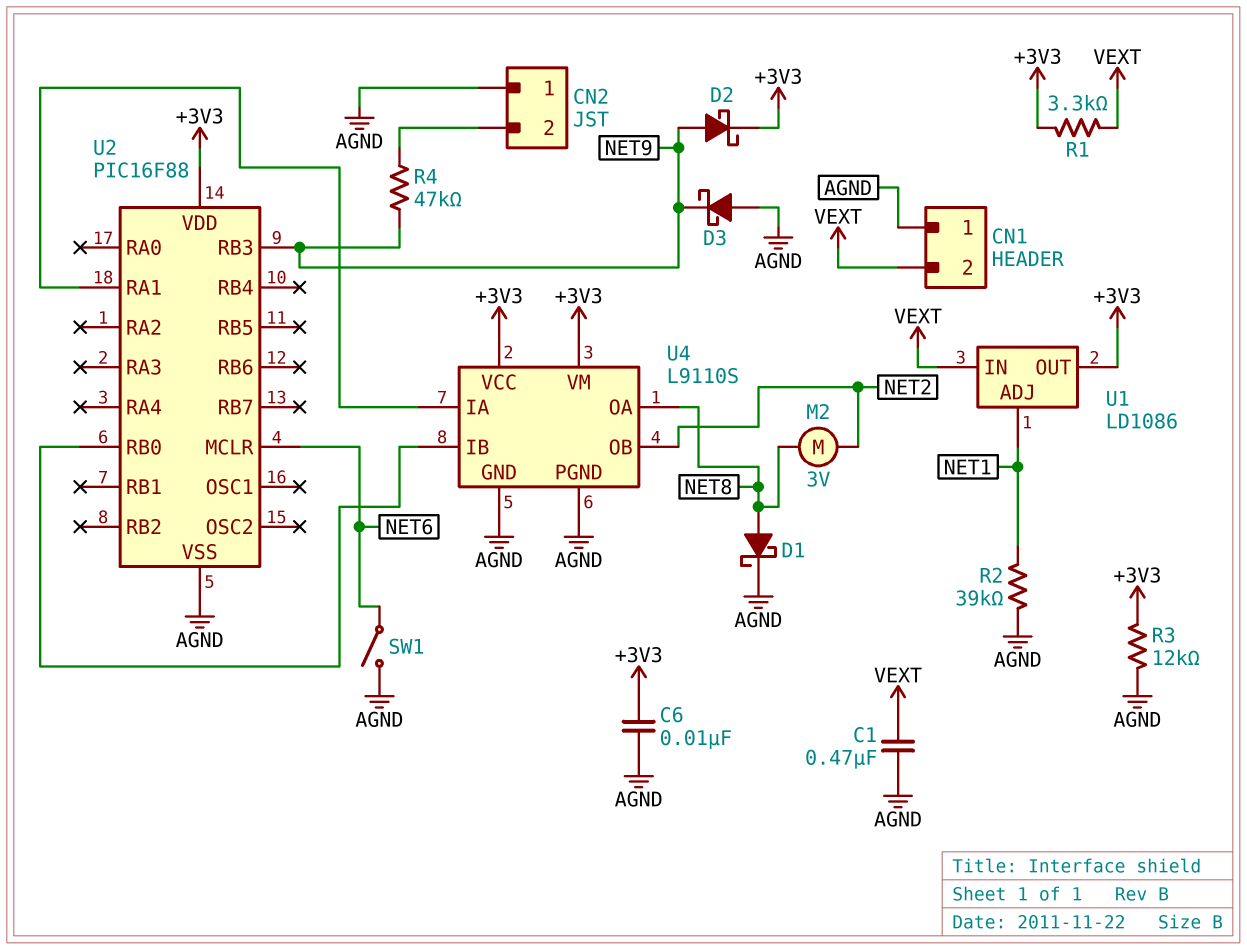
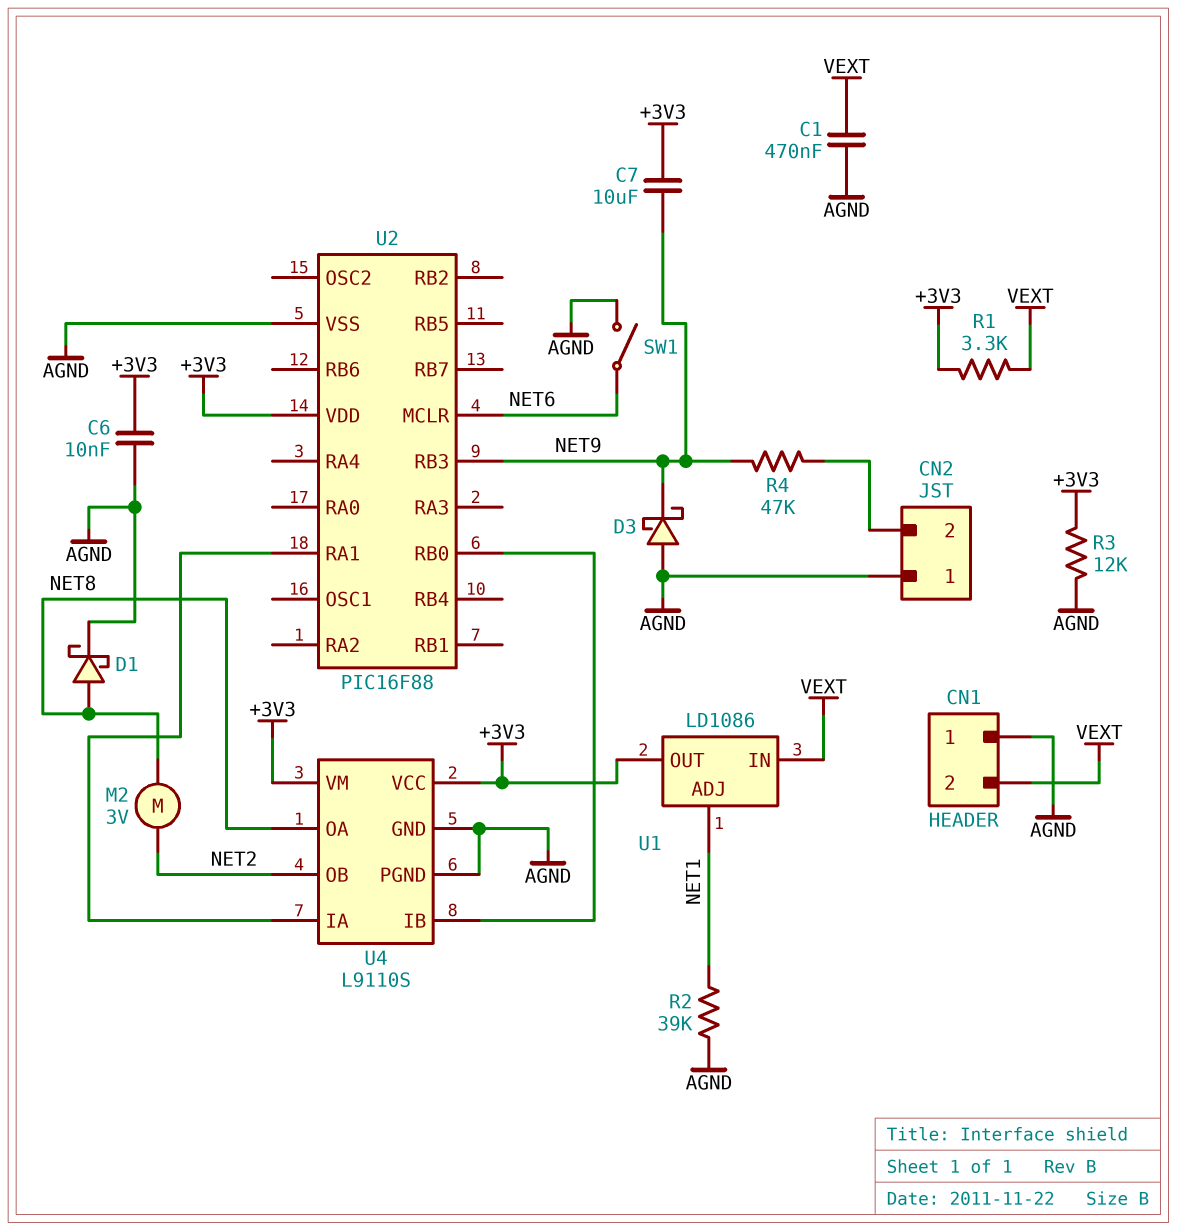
C7: none -> 10uF (+3V3, NET9)
D2: schottky (A NET9, K +3V3) -> none

